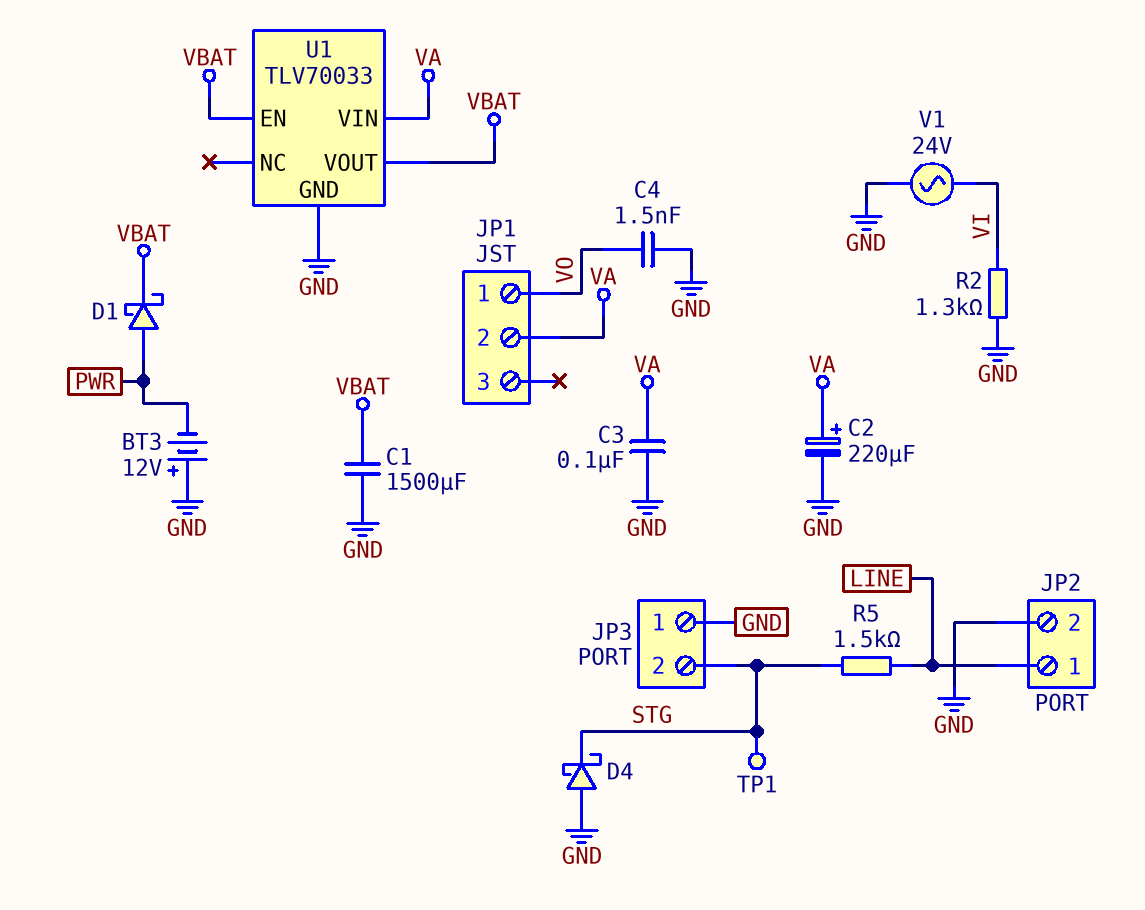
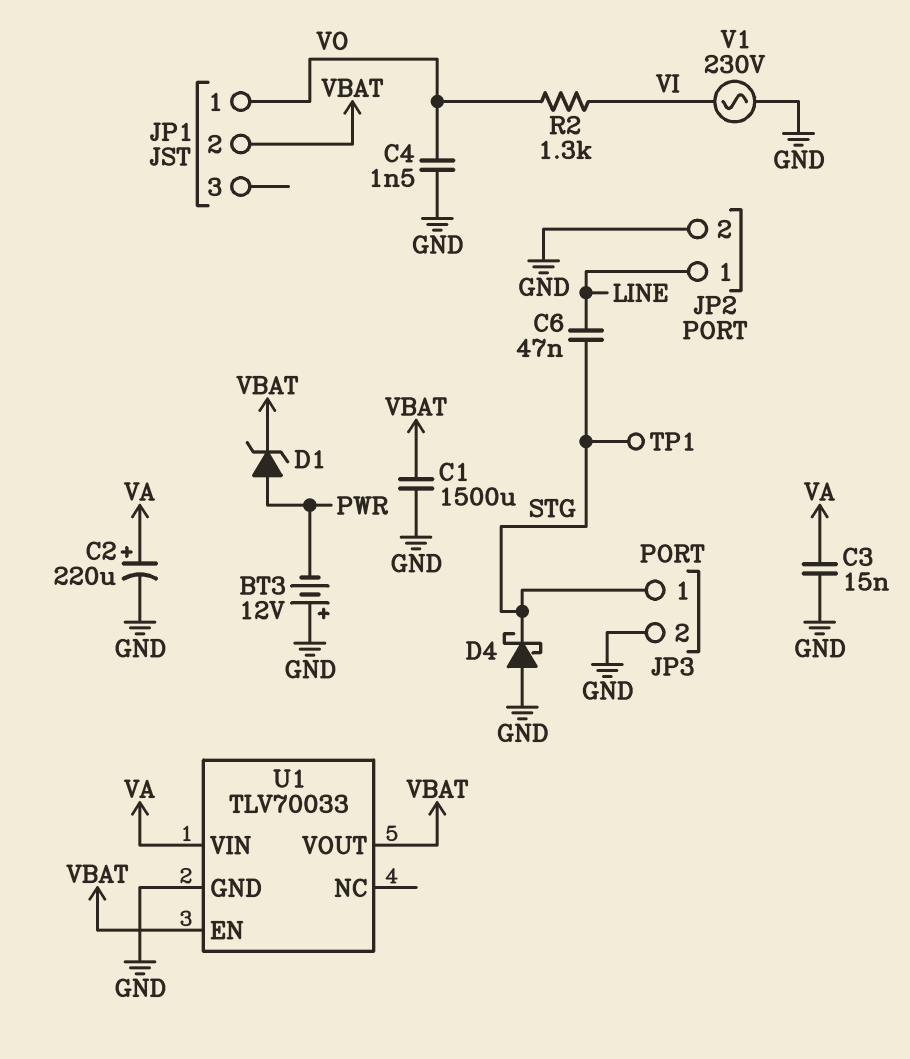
C3: 100nF (GND, VA) -> 15nF (GND, VA)
C6: none -> 47nF (LINE, STG)
D1: schottky (A PWR, K VBAT) -> zener (A PWR, K VBAT)
JP1 pin 2: VA -> VBAT
JP3 pin 1: GND -> STG
JP3 pin 2: STG -> GND
R2: 1.3k (GND, VI) -> 1.3k (VI, VO)
R5: 1.5k (LINE, STG) -> none
V1: AC 24V (GND, VI) -> AC 230V (GND, VI)

